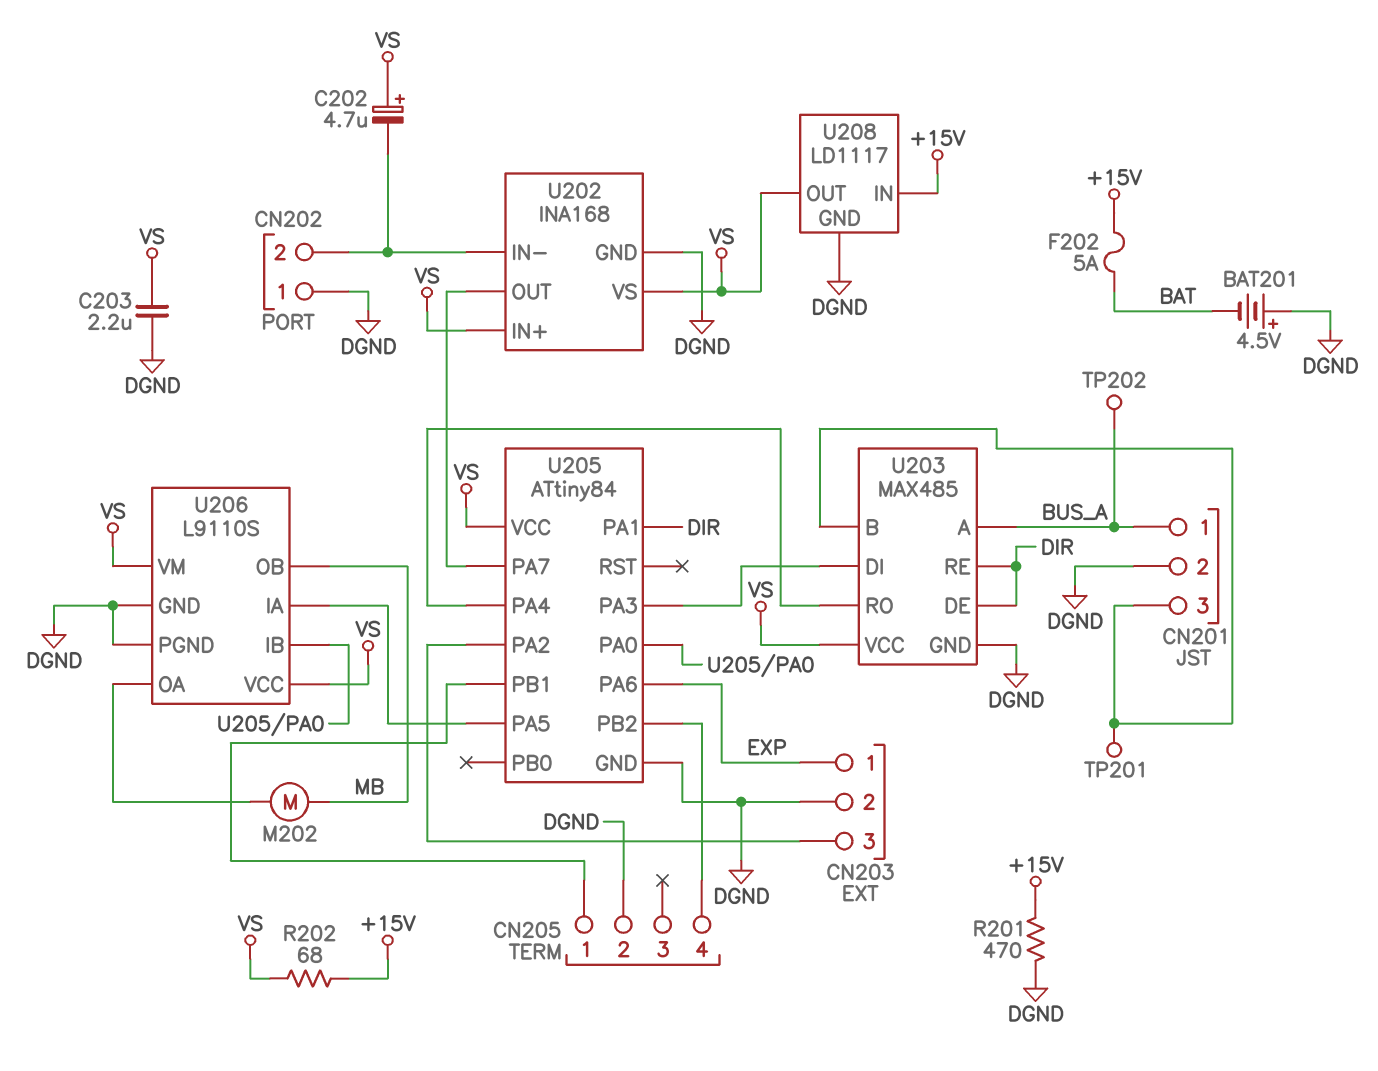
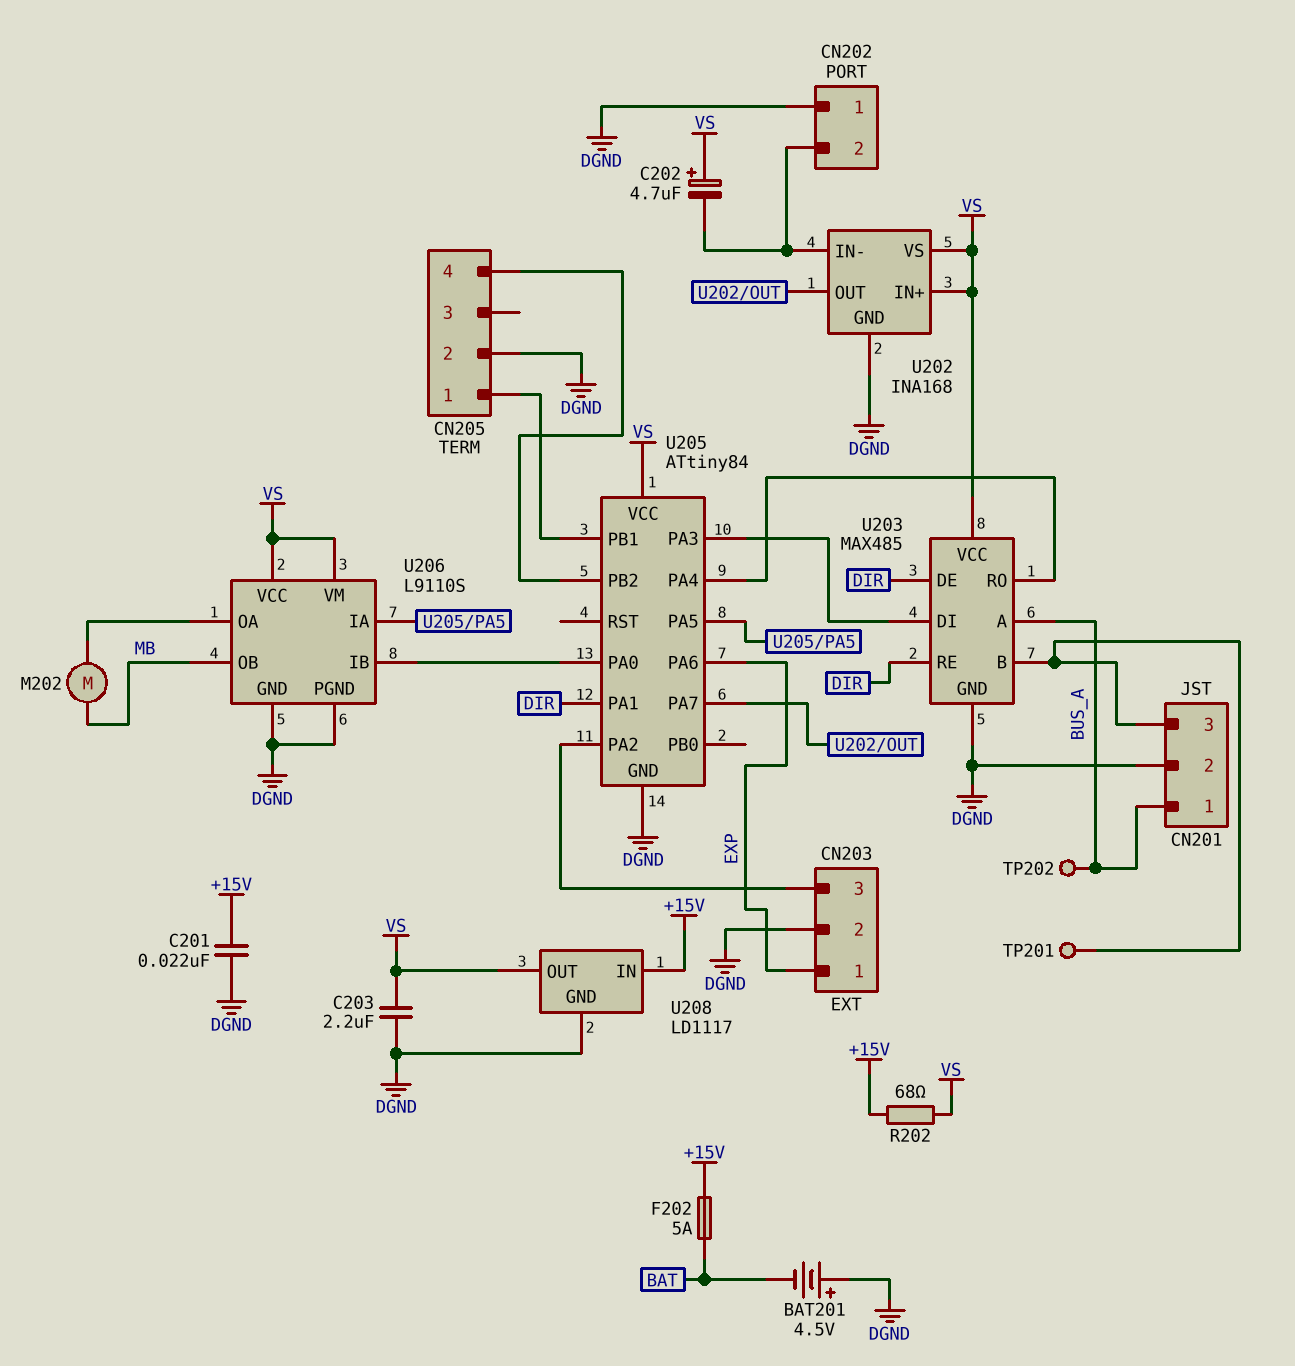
C201: none -> 22nF (+15V, DGND)
R201: 470 (+15V, DGND) -> none

